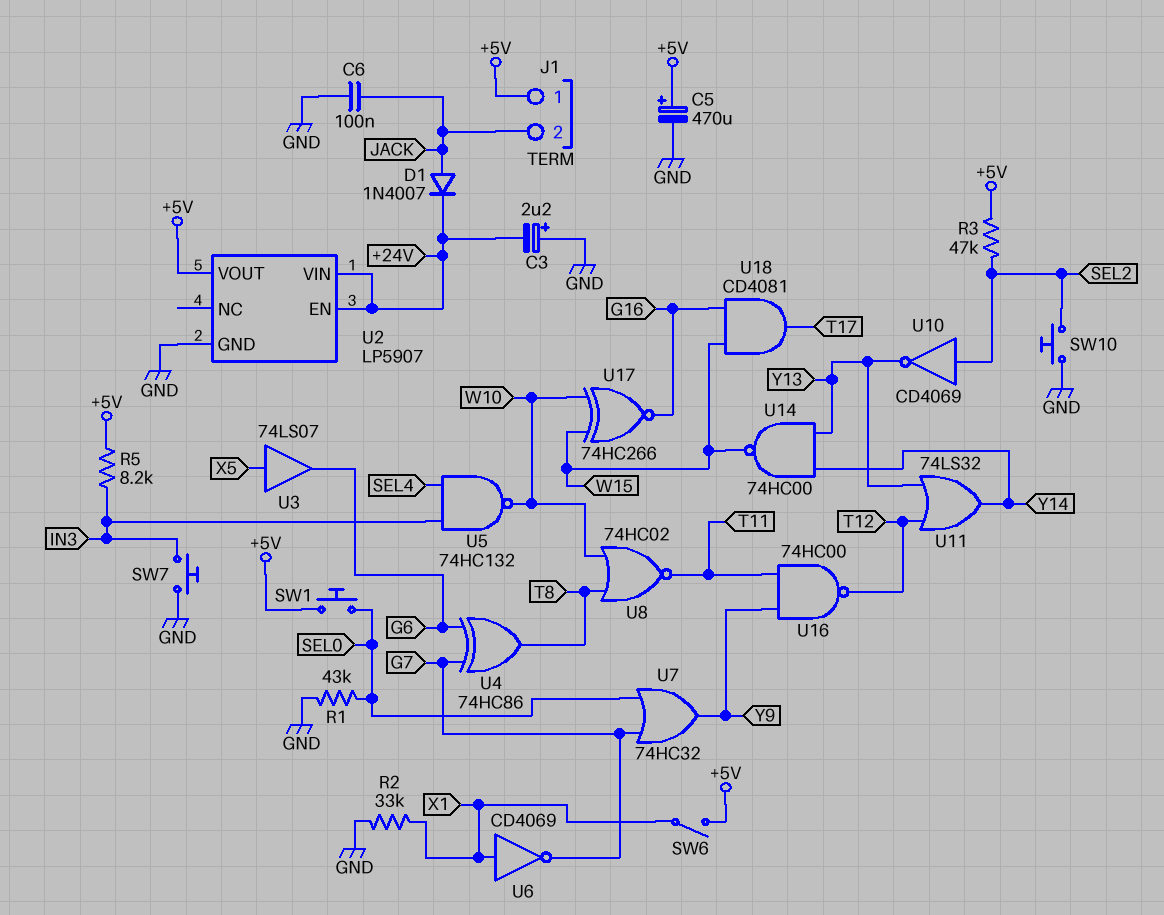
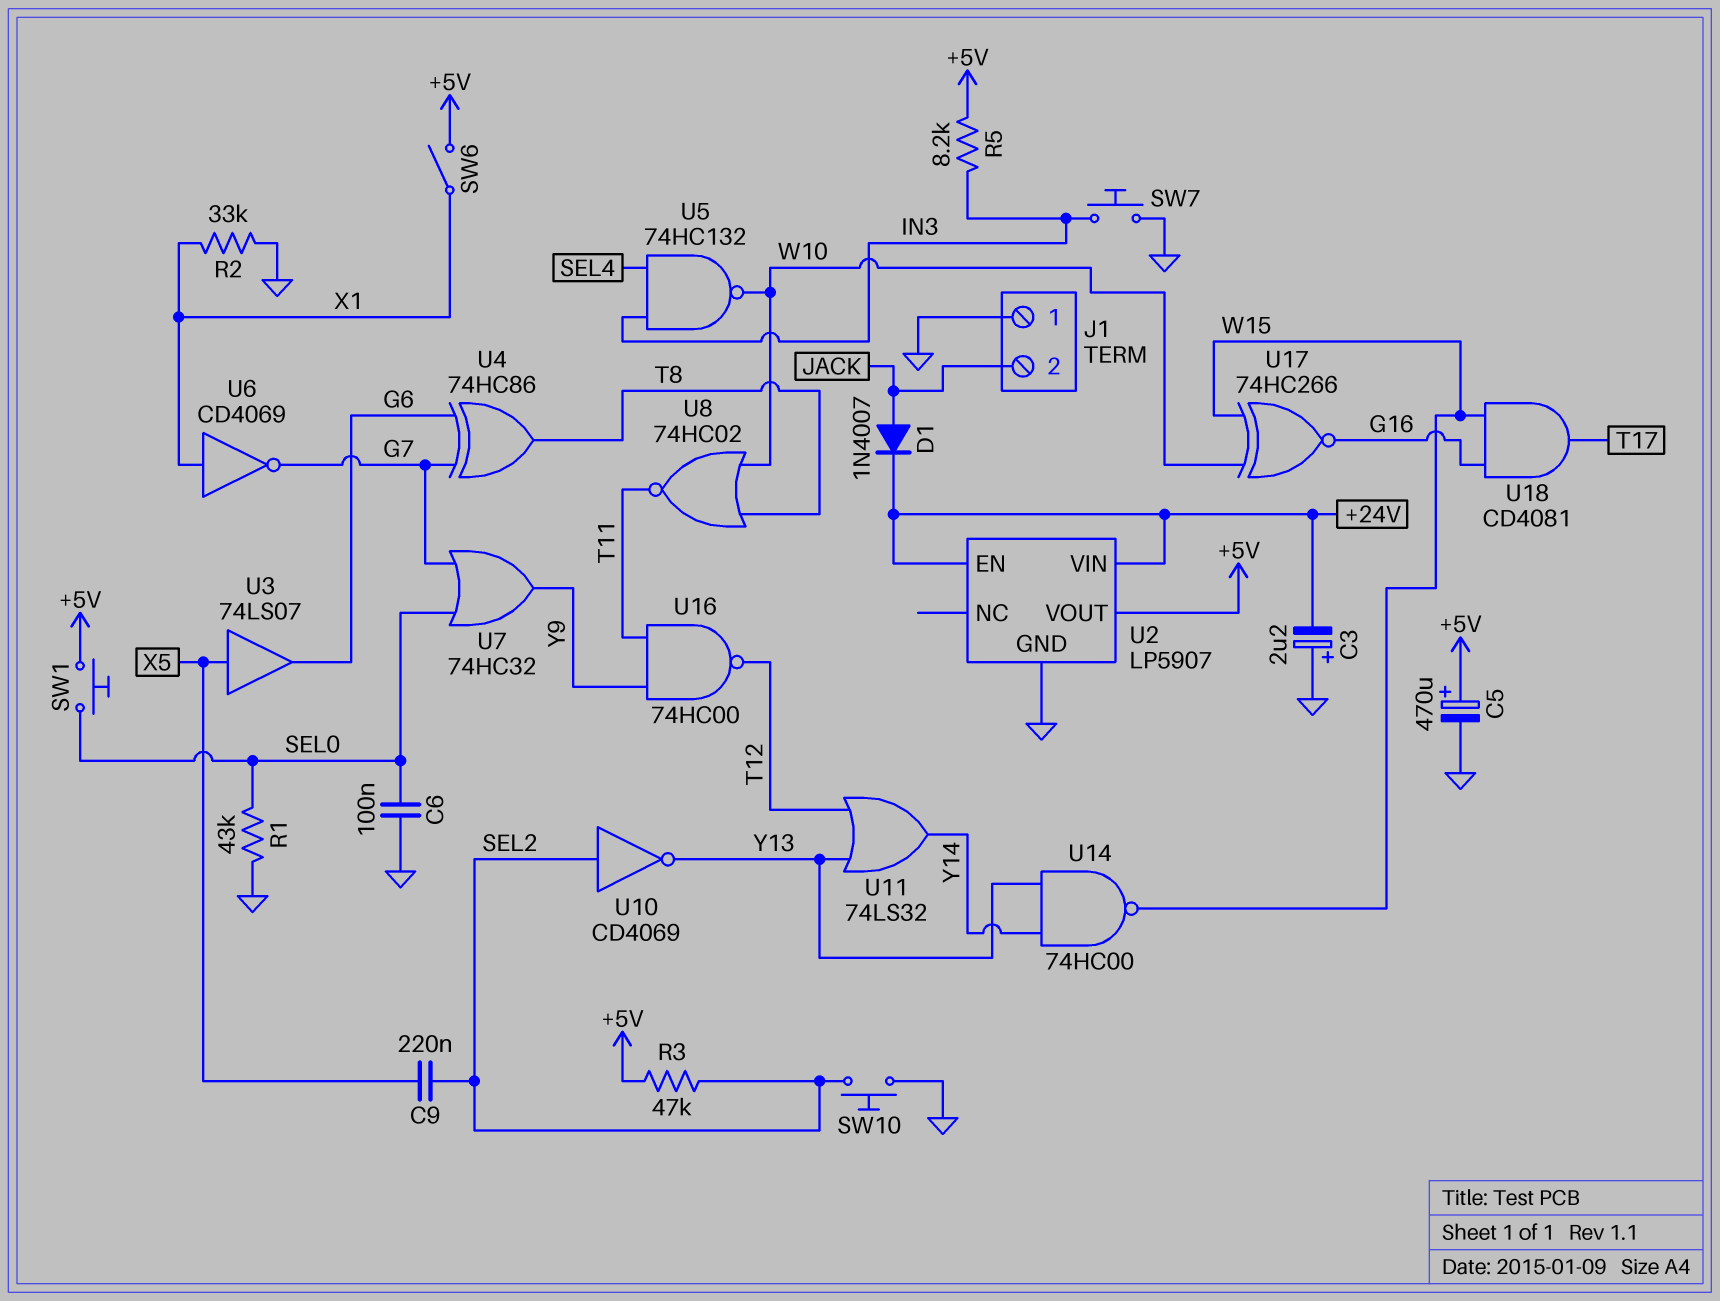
C6: 100nF (GND, JACK) -> 100nF (GND, SEL0)
C9: none -> 220nF (SEL2, X5)
J1 pin 1: +5V -> GND

